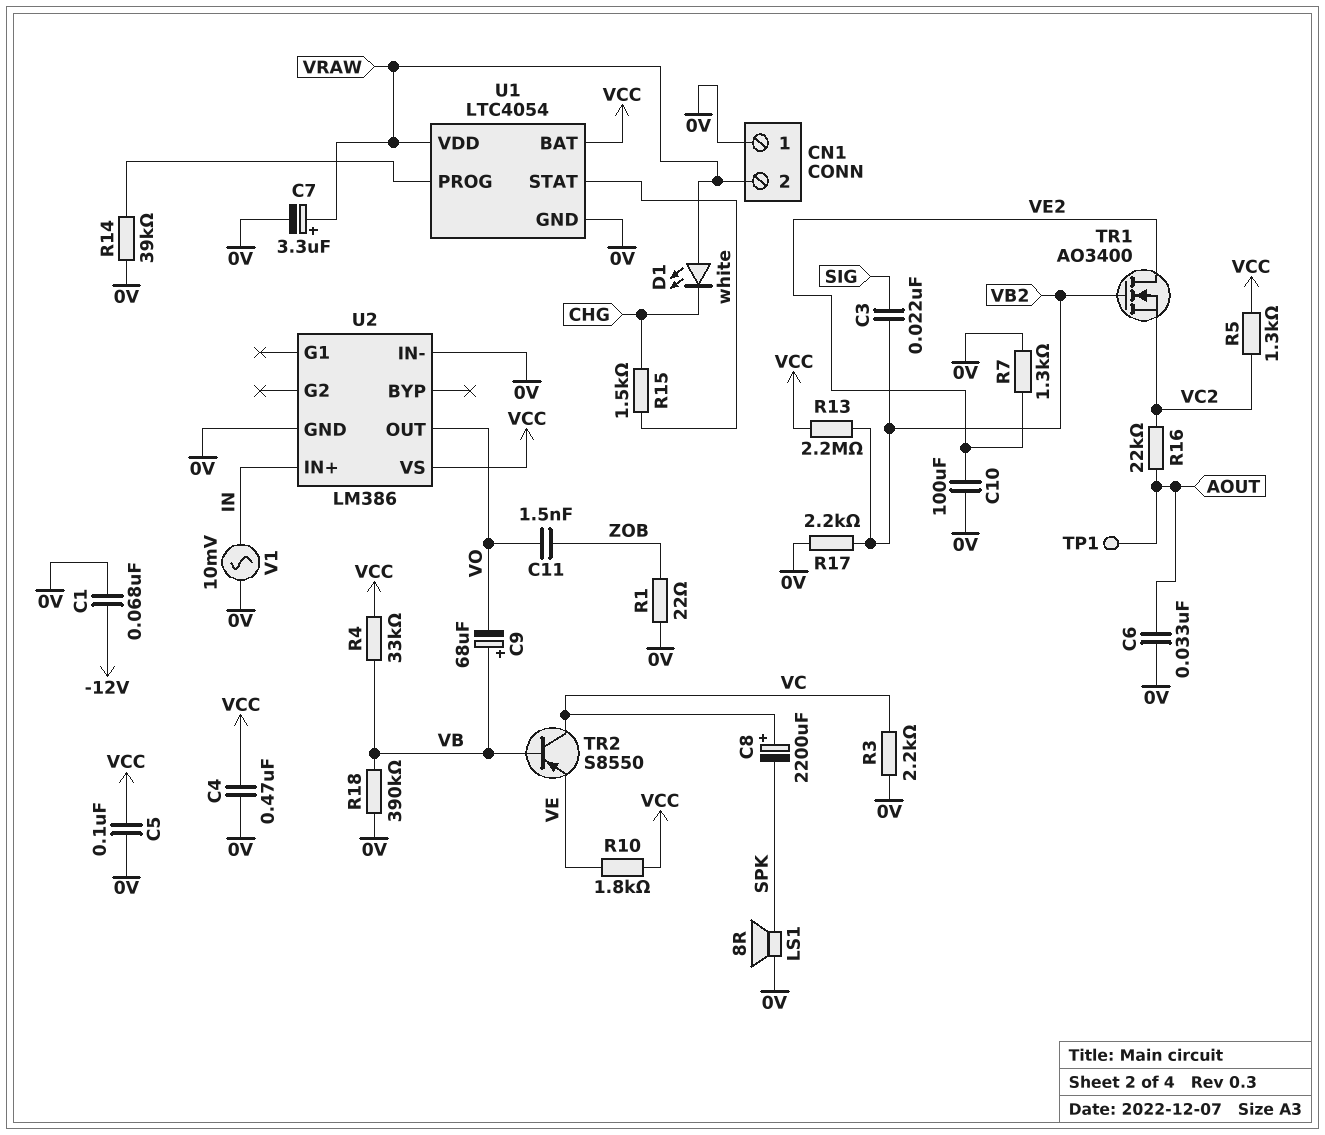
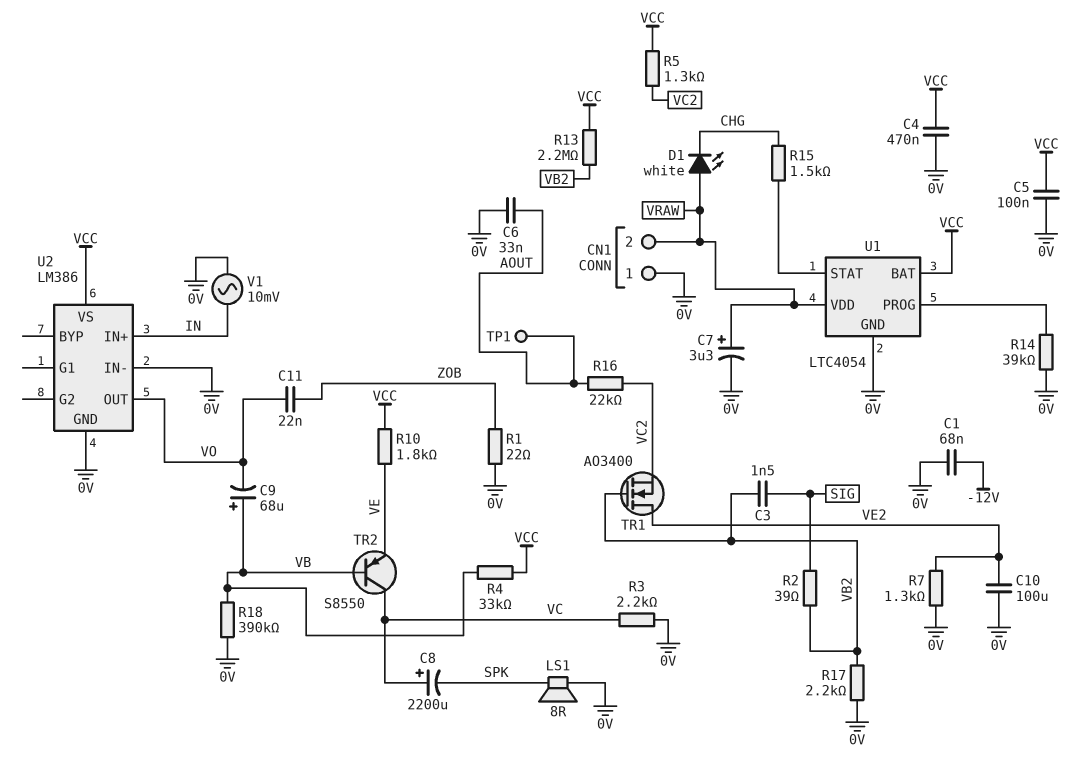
C3: 22nF (SIG, VB2) -> 1.5nF (SIG, VB2)
C11: 1.5nF (VO, ZOB) -> 22nF (VO, ZOB)
R2: none -> 39 (SIG, VB2)

